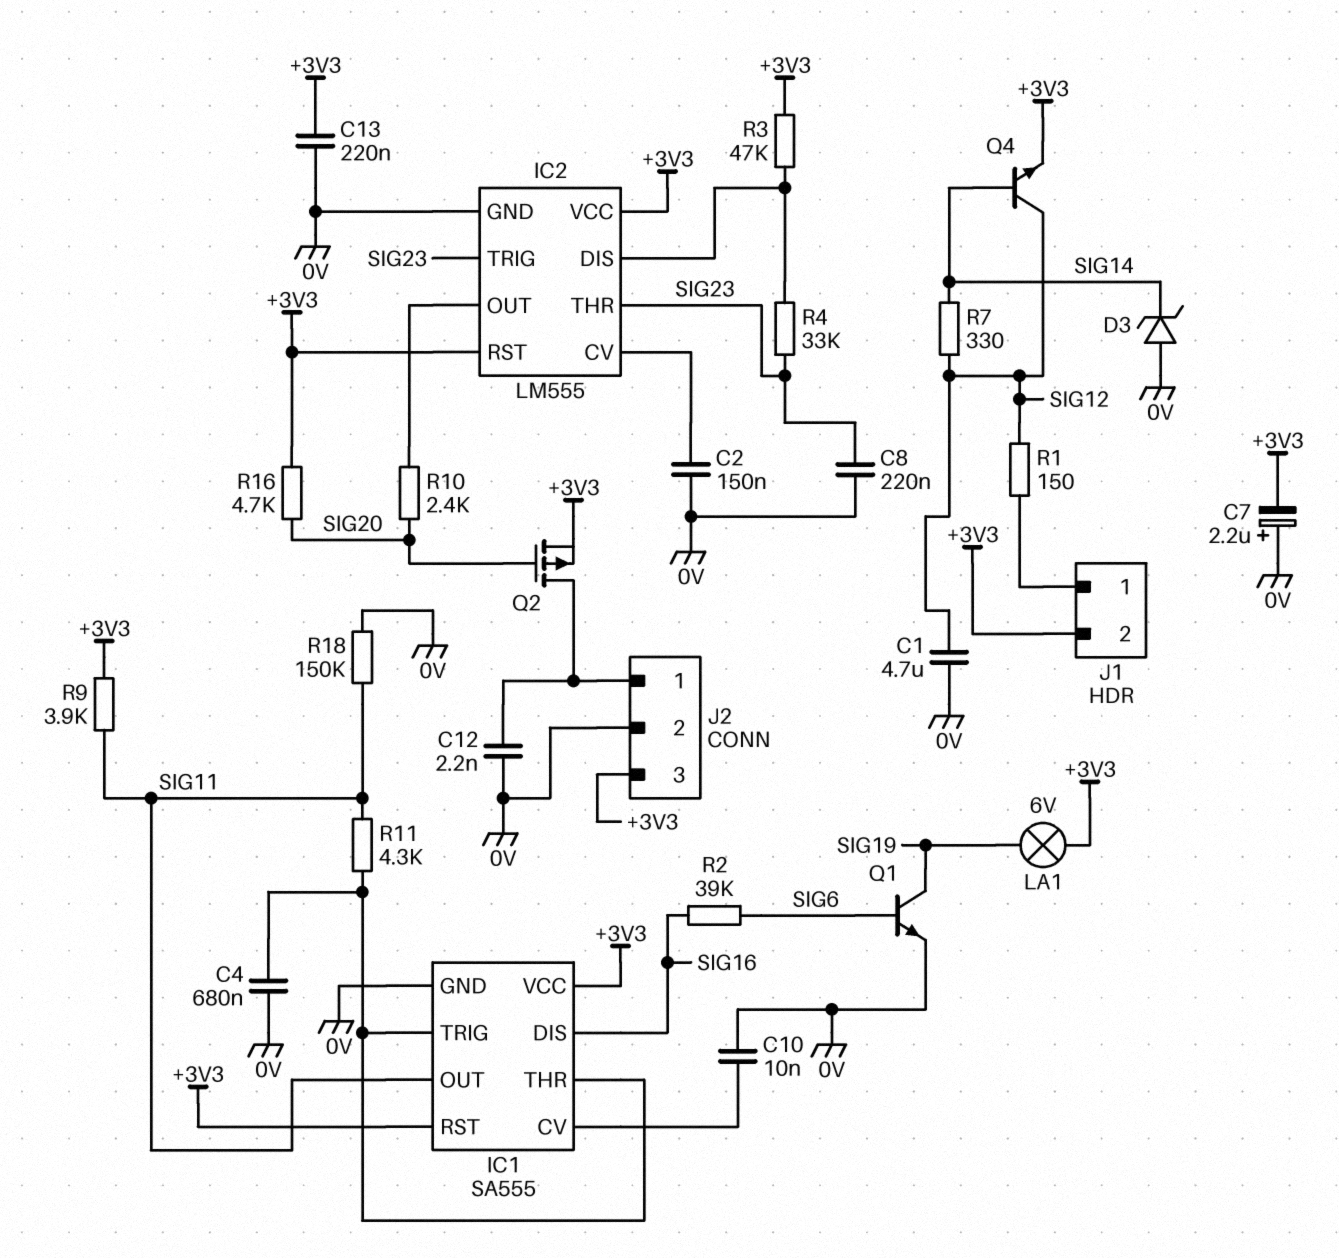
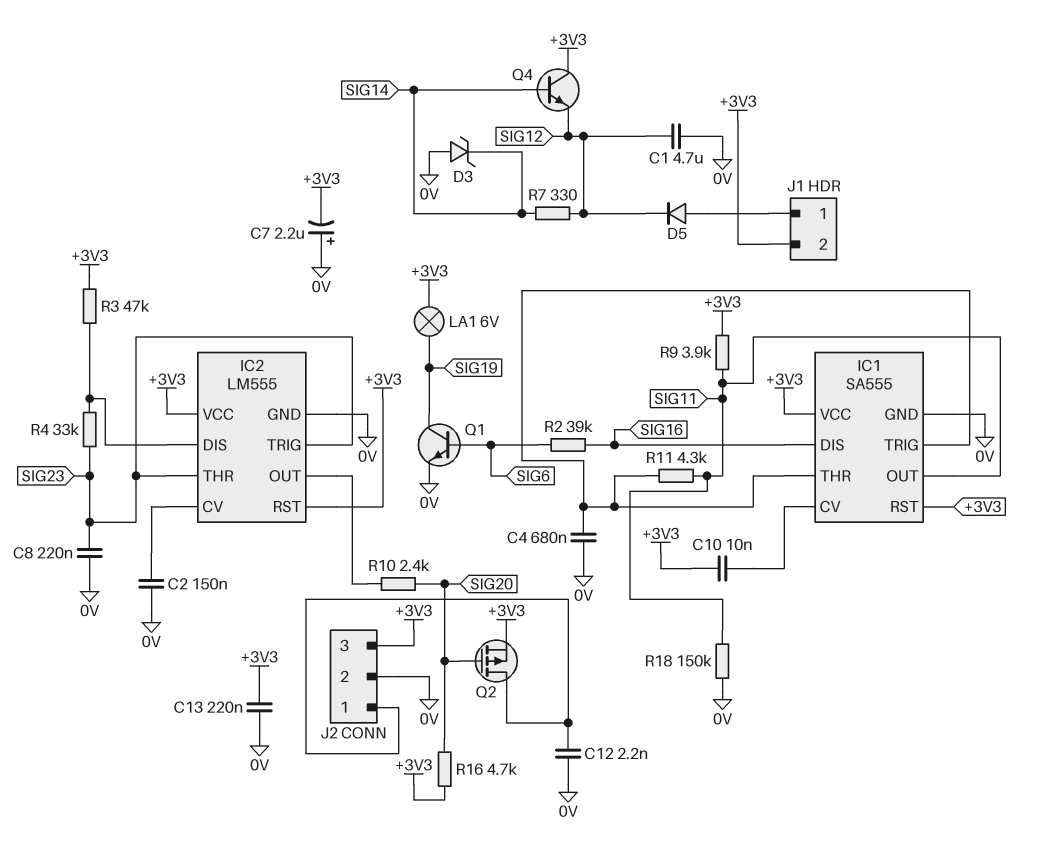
C10: 10nF (0V, IC1/CV) -> 10nF (+3V3, IC1/CV)
D5: none -> diode (A J1/1, K SIG12)
Q4: NPN (B SIG14, C SIG12, E +3V3) -> NPN (B SIG14, C +3V3, E SIG12)
R1: 150 (J1/1, SIG12) -> none

